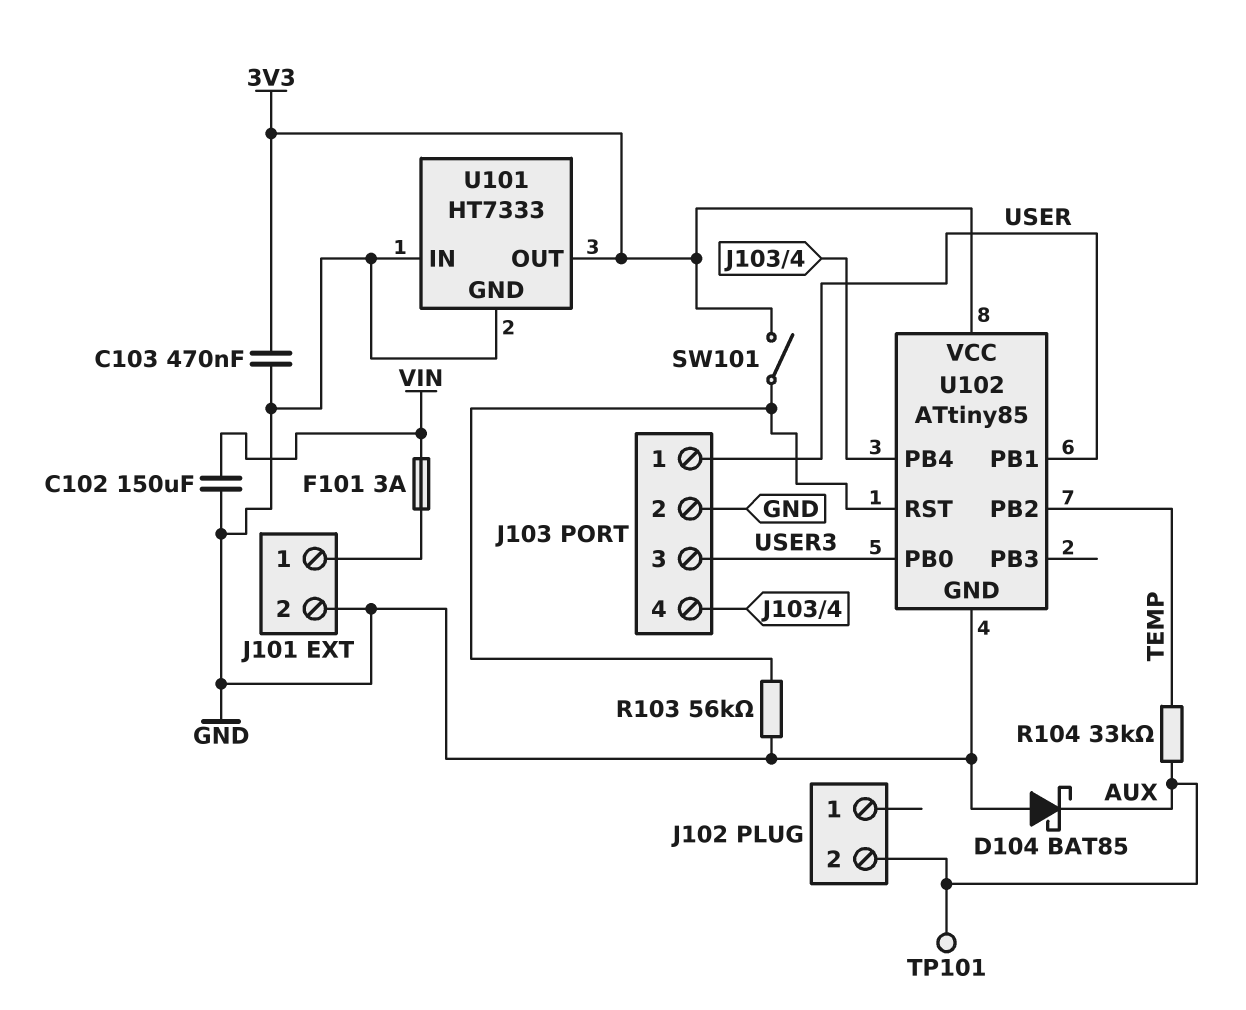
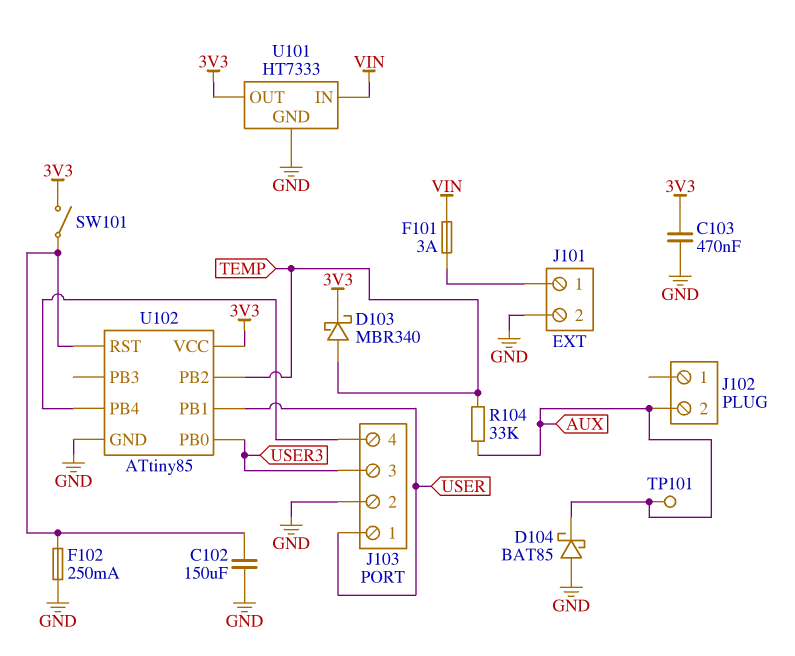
C102: 150uF (GND, VIN) -> 150uF (GND, U102/RST)
D103: none -> schottky MBR340 (A TEMP, K 3V3)
F102: none -> 250mA (GND, U102/RST)
R103: 56k (GND, U102/RST) -> none
U101 pin IN: GND -> VIN

